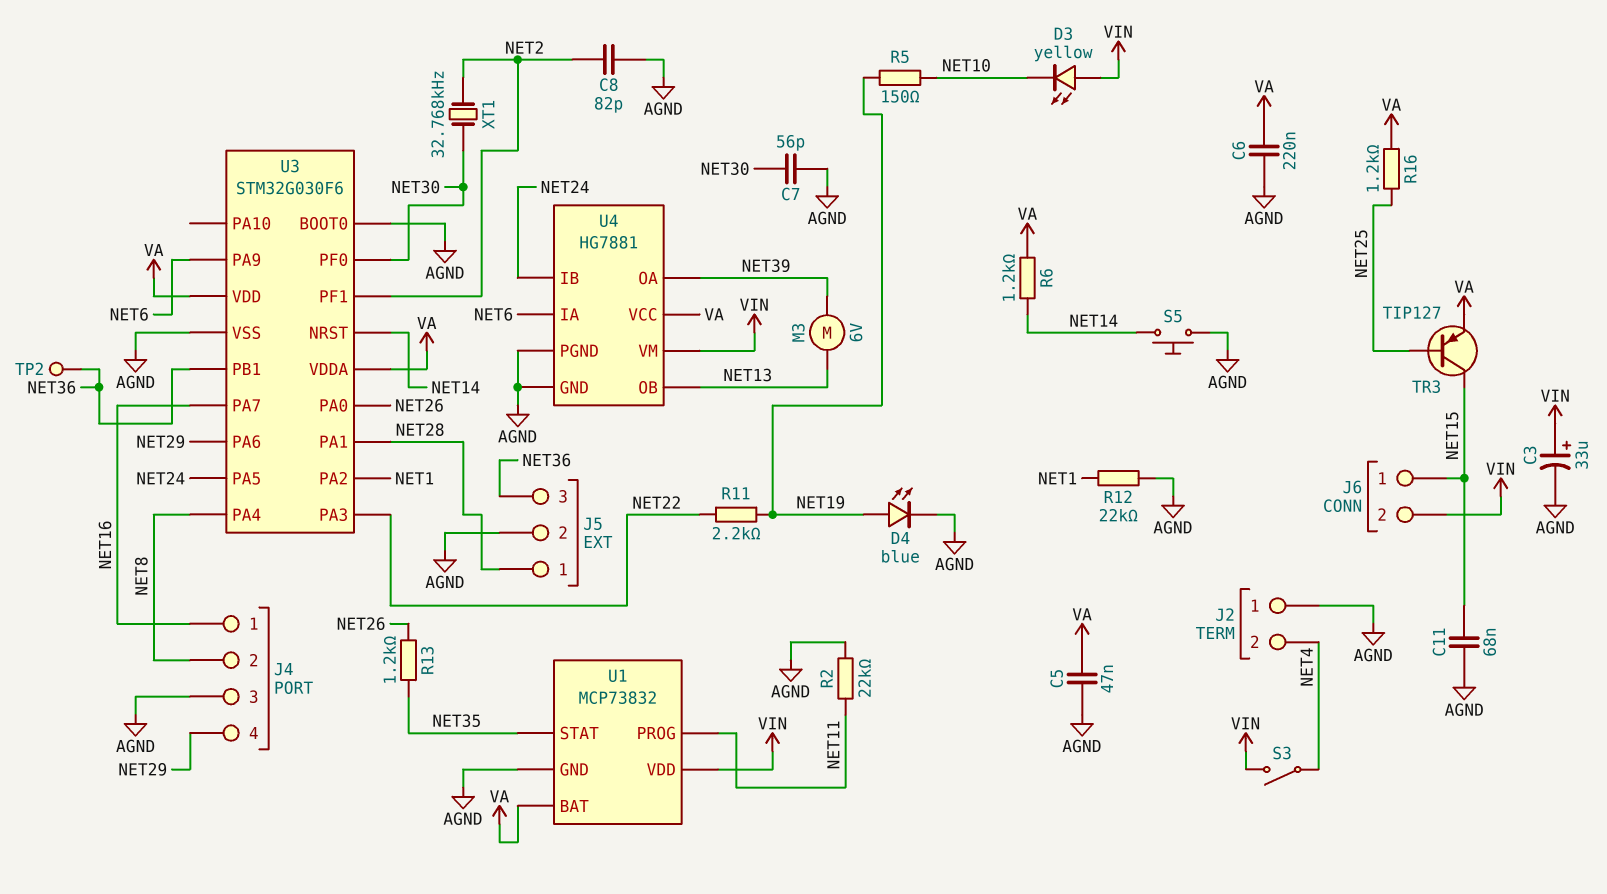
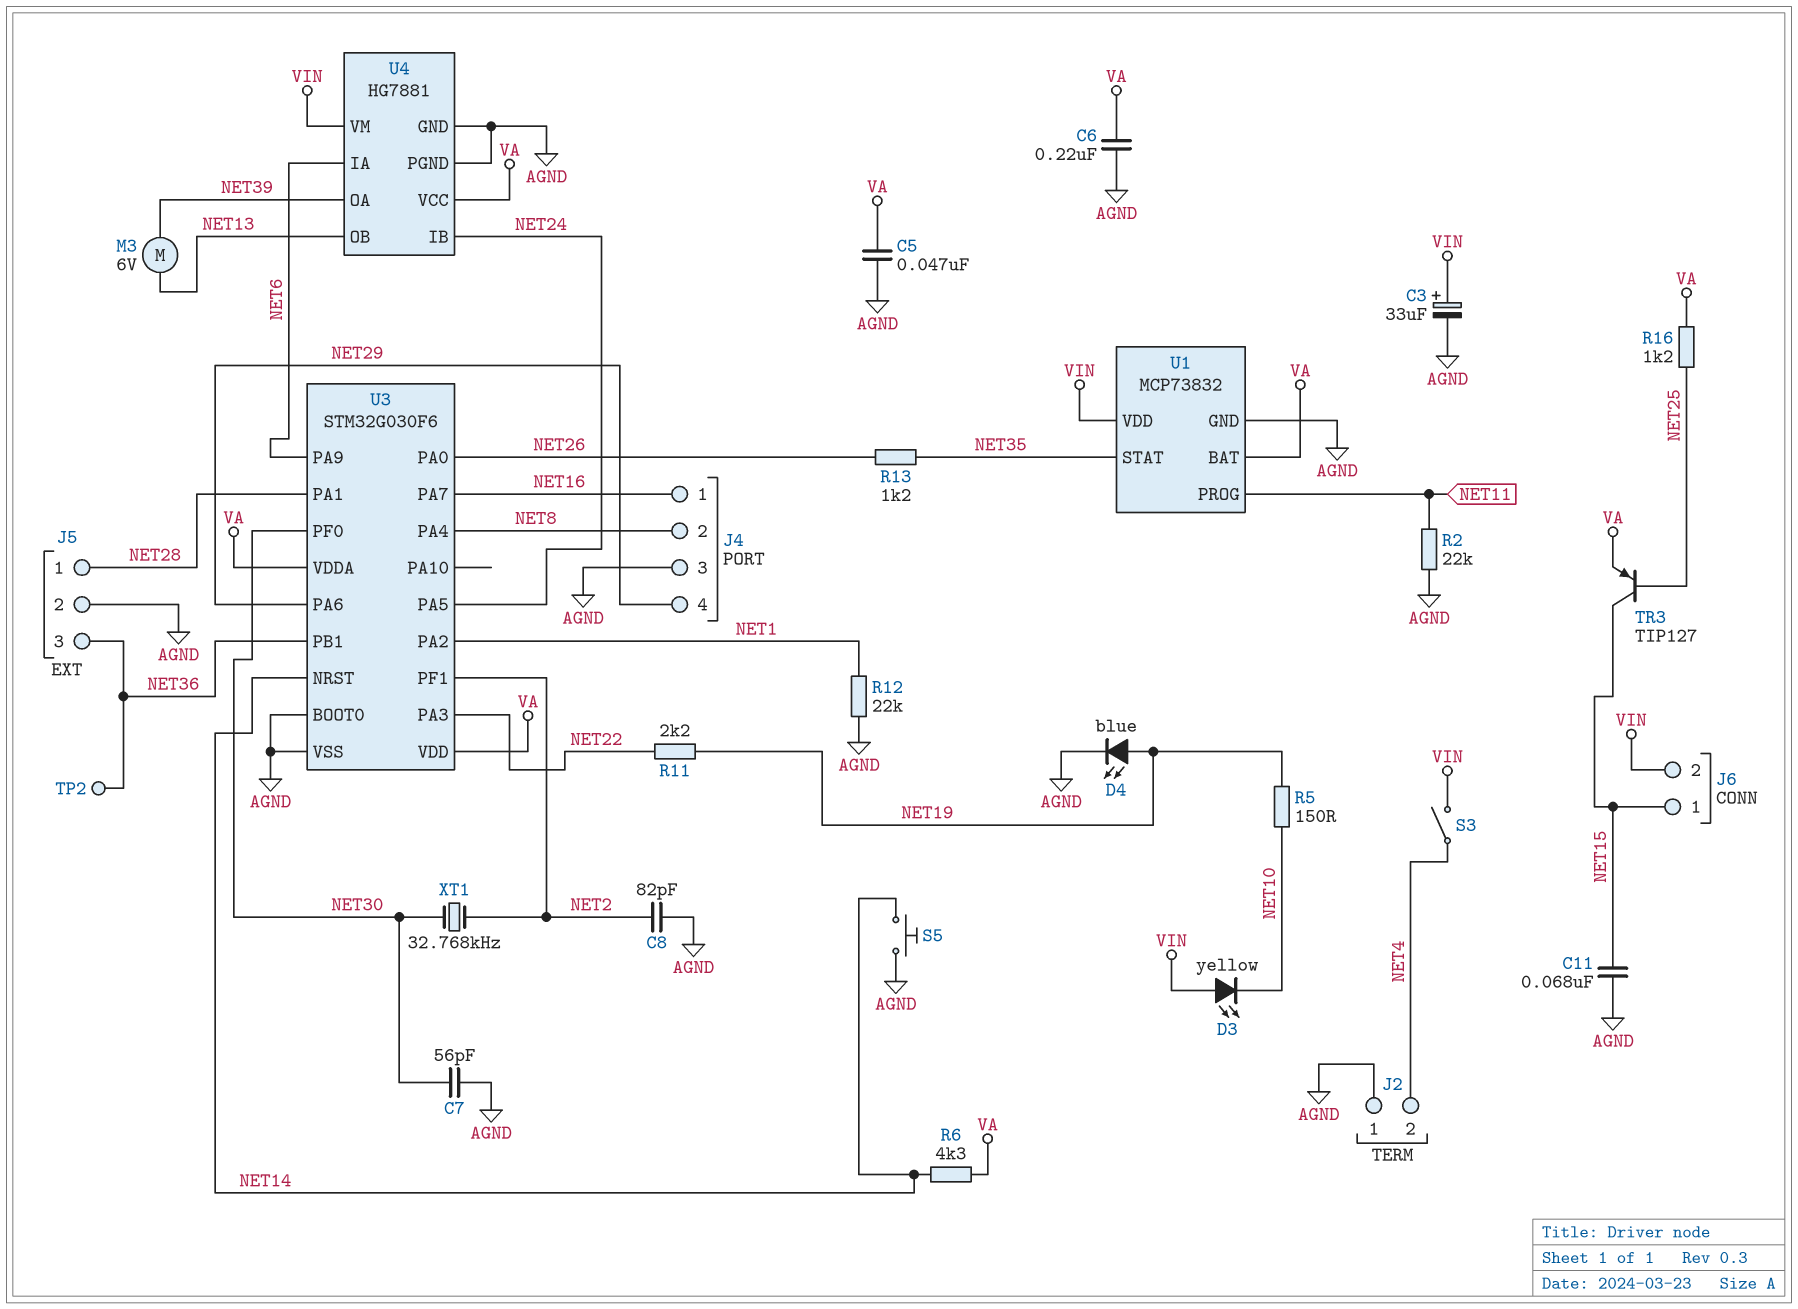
R6: 1.2k (NET14, VA) -> 4.3k (NET14, VA)

